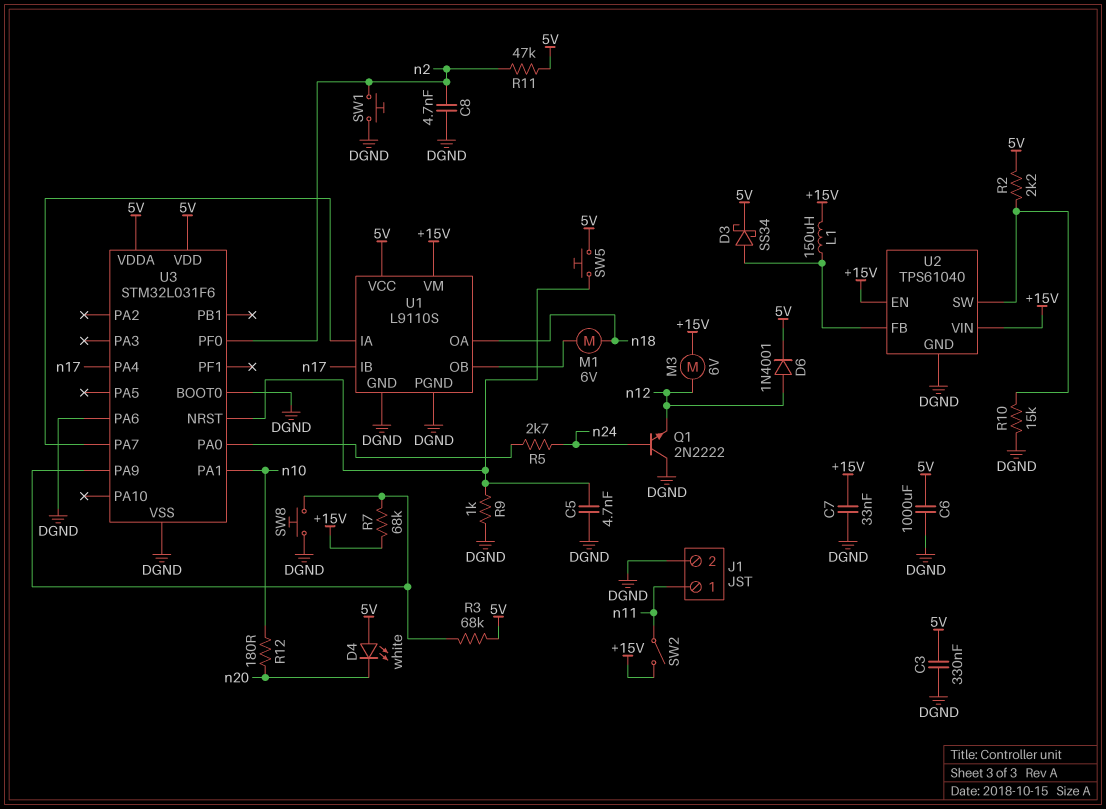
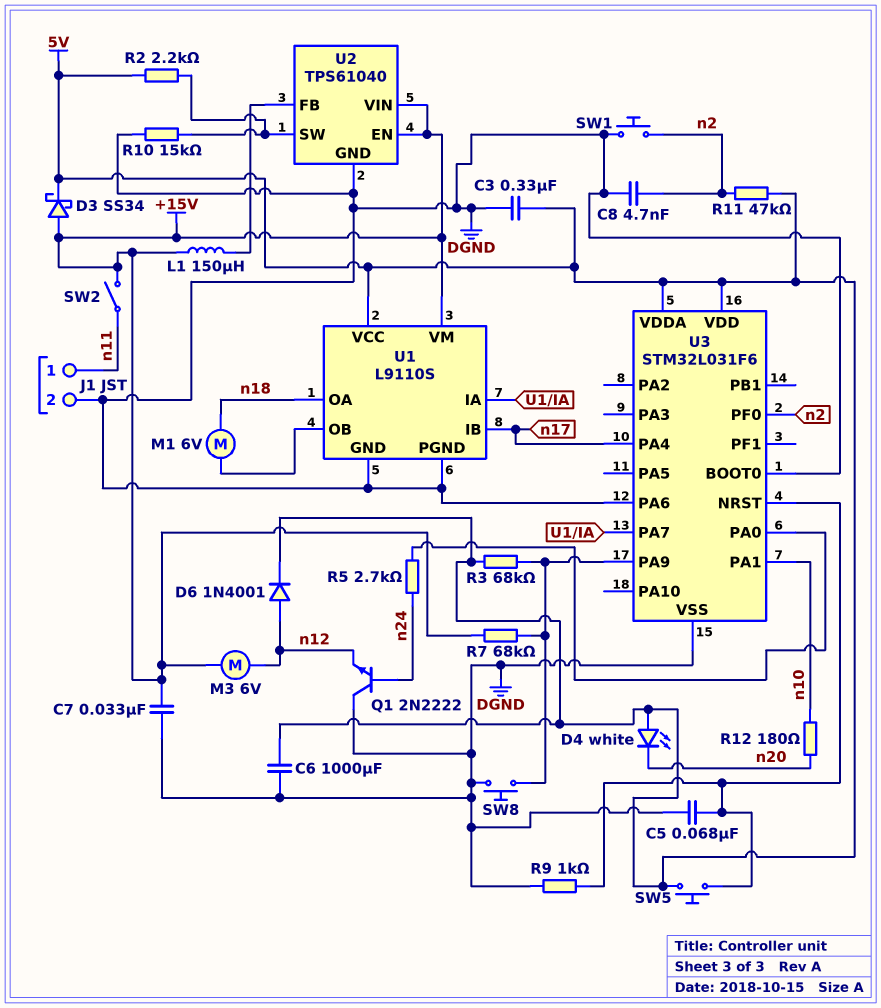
C5: 4.7nF (DGND, U3/NRST) -> 68nF (DGND, U3/NRST)
D3: schottky SS34 (A U2/FB, K 5V) -> schottky SS34 (A +15V, K 5V)

